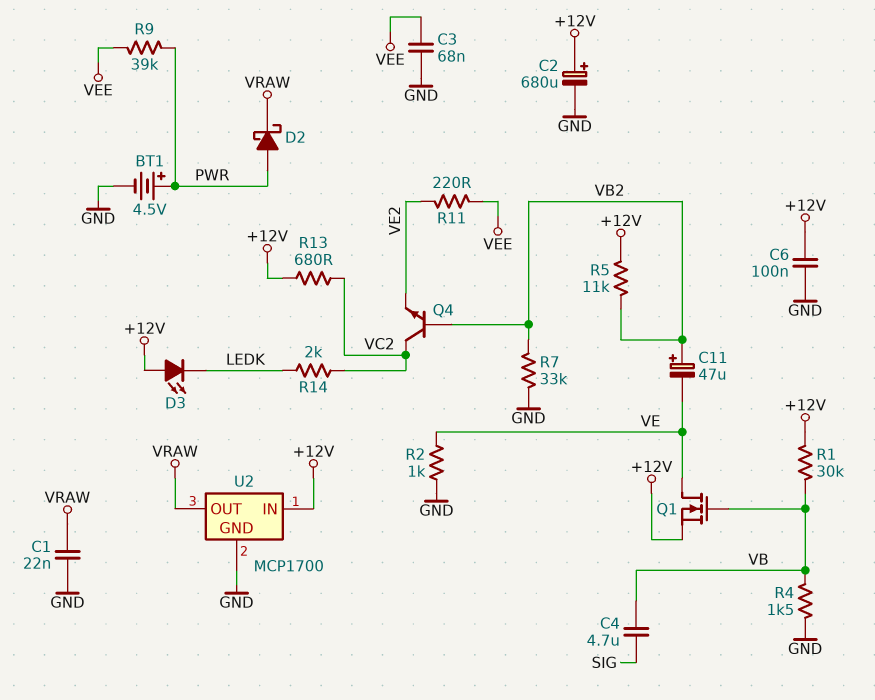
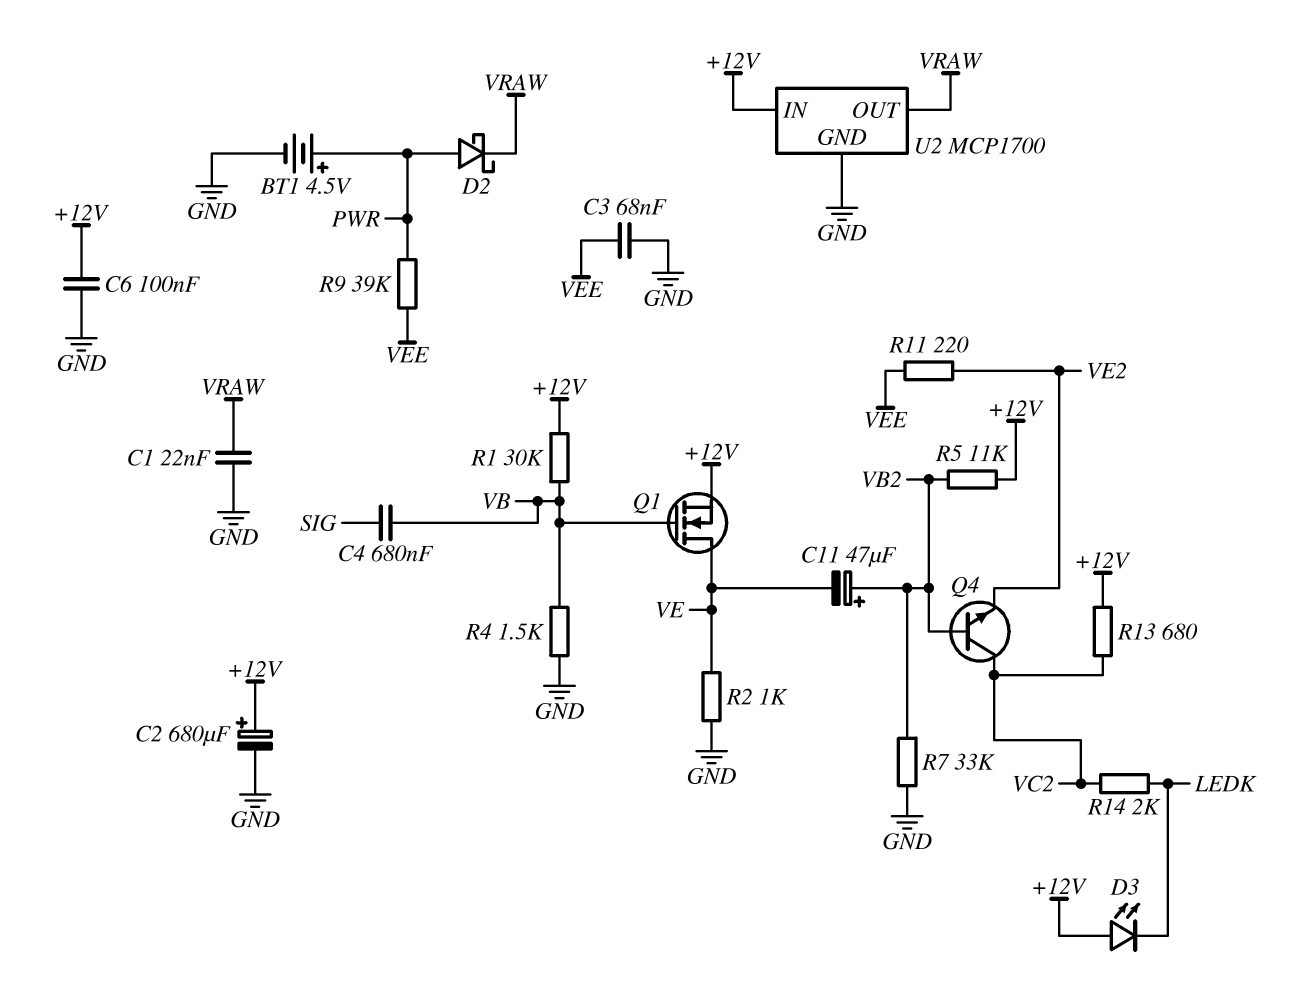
C4: 4.7uF (SIG, VB) -> 680nF (SIG, VB)

